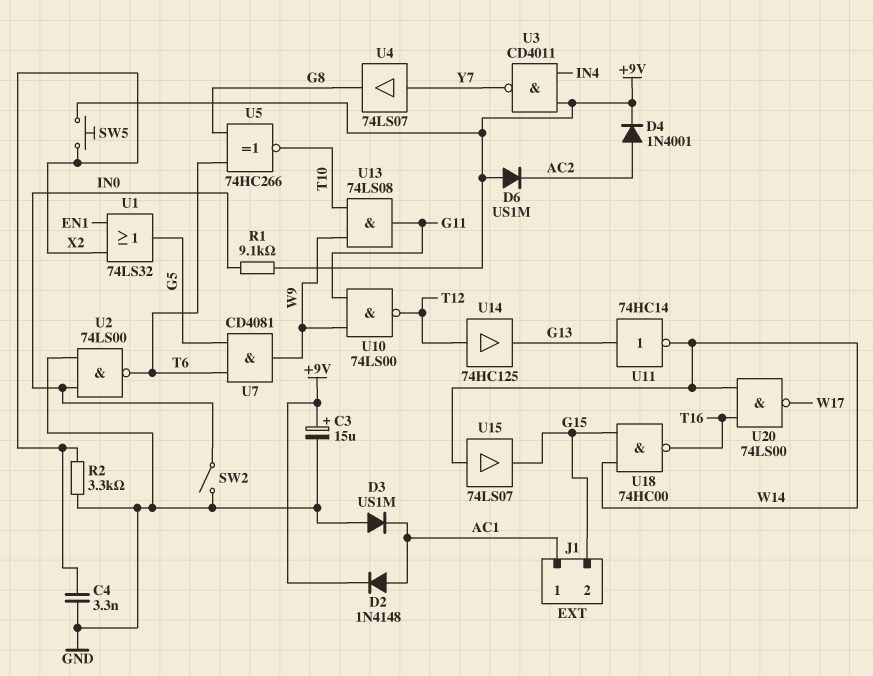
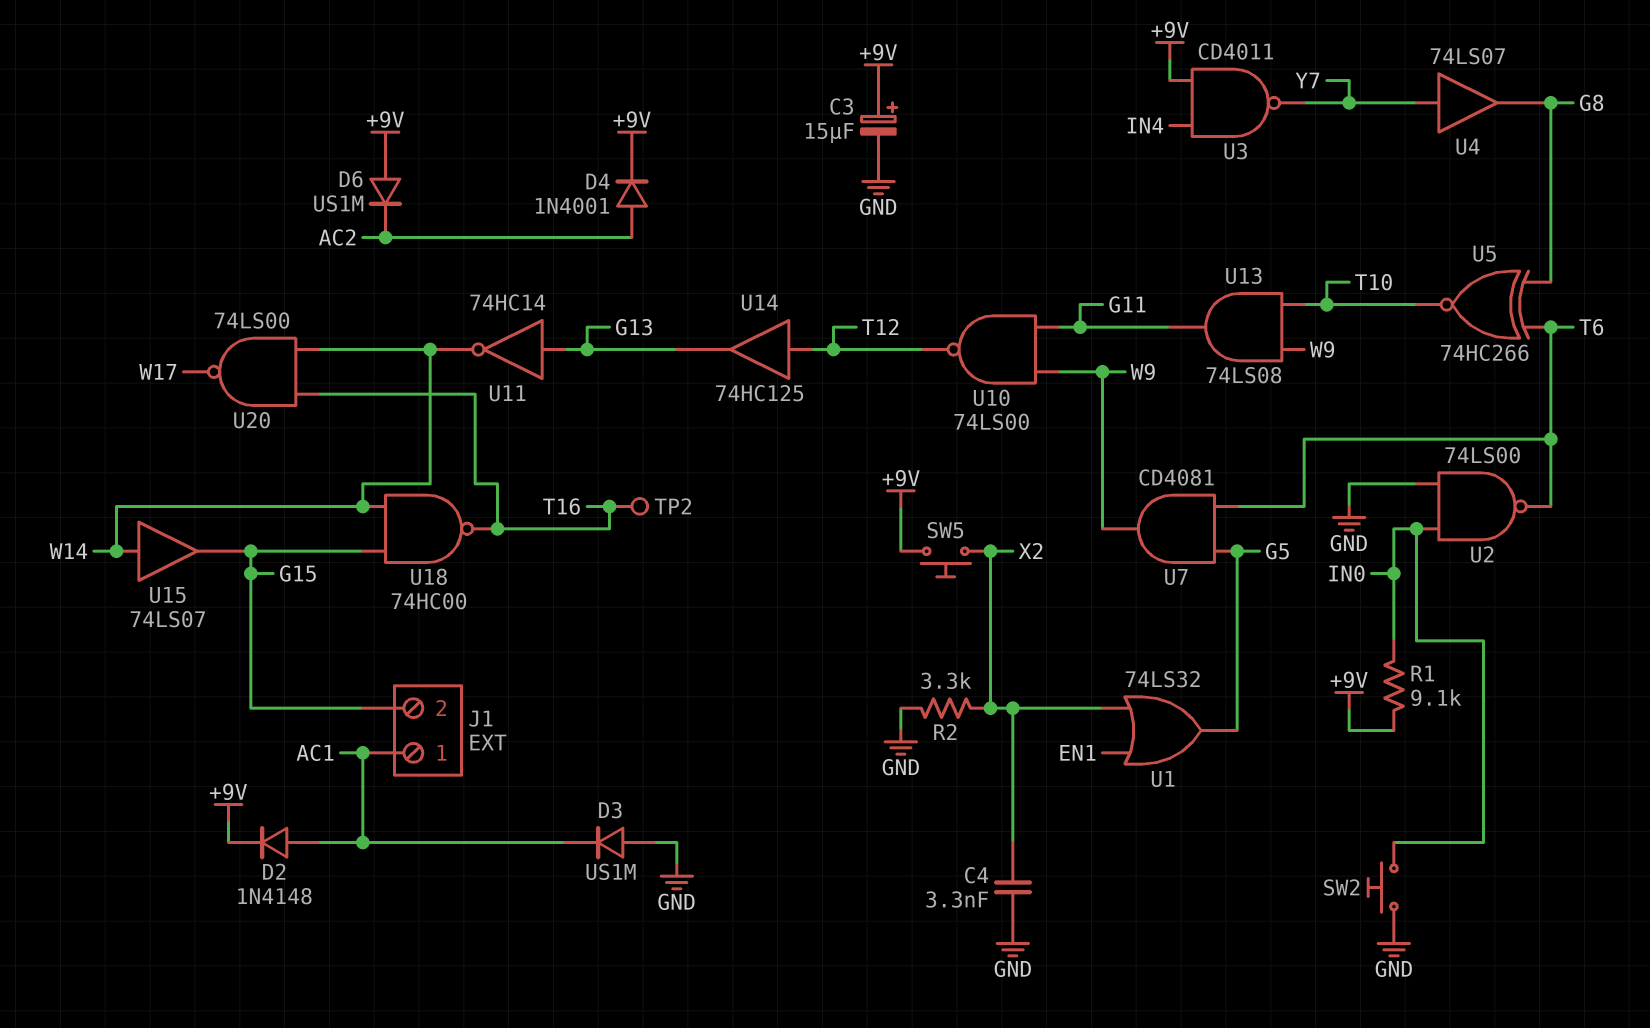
SW2: switch (GND, IN0) -> button (GND, IN0)
TP2: none -> test point (T16)

